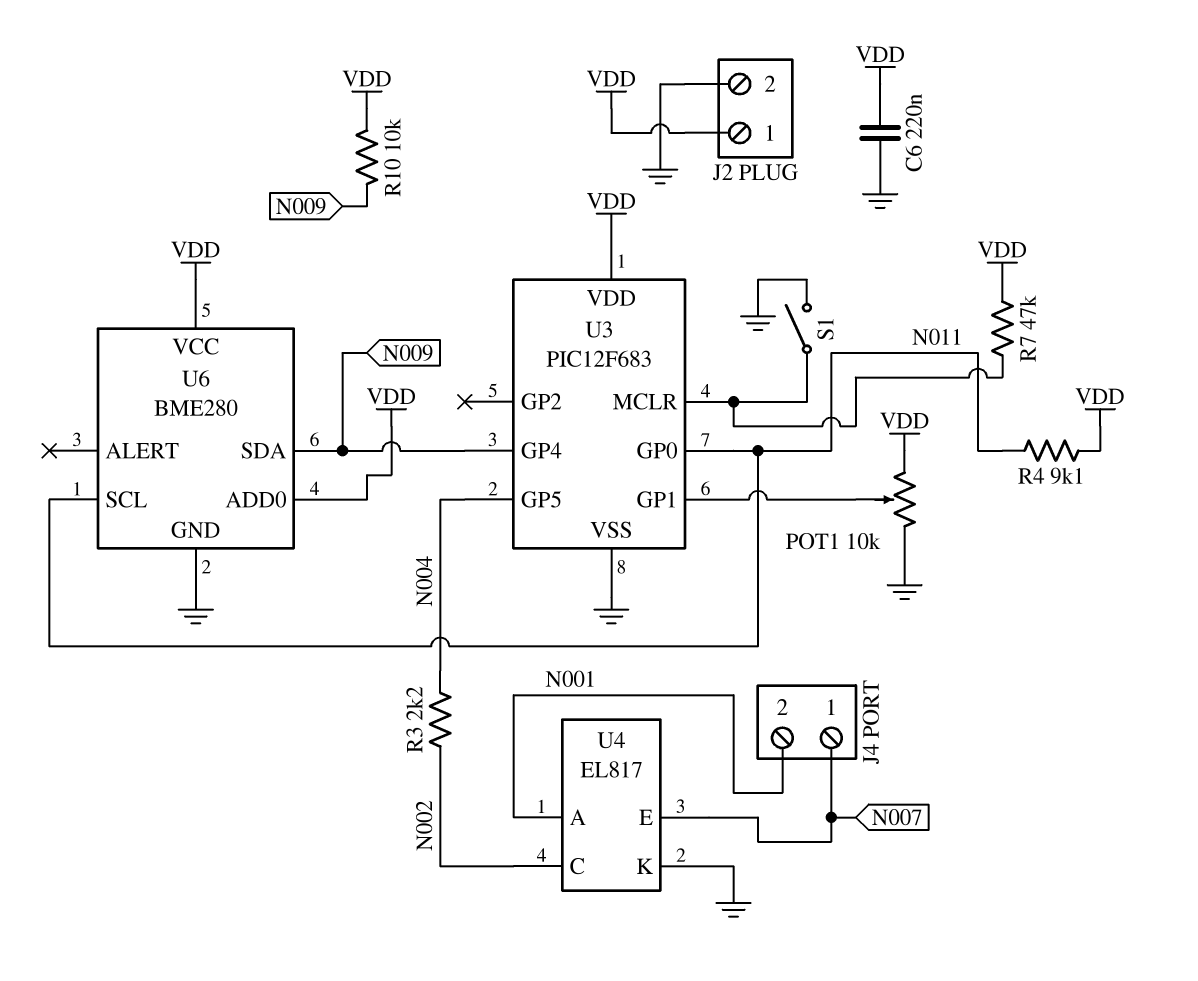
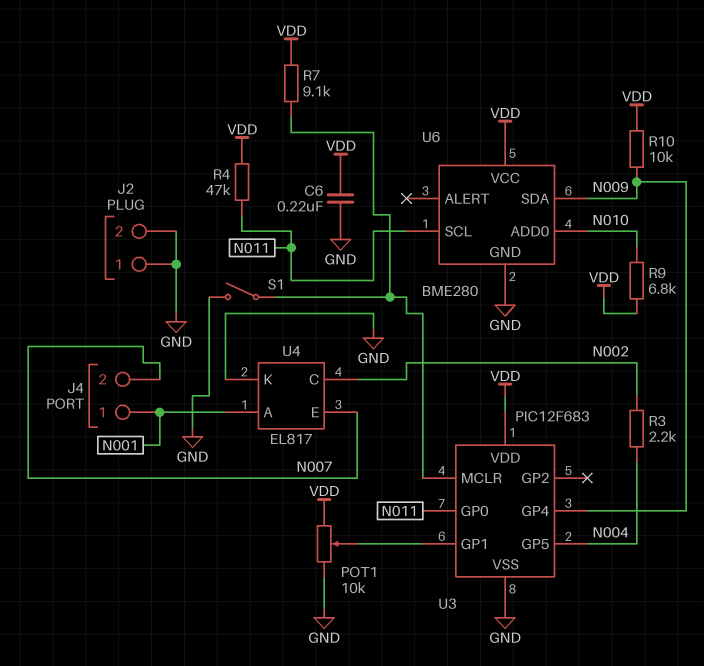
J2 pin 1: VDD -> GND
J4 pin 1: N007 -> N001
J4 pin 2: N001 -> N007
R4: 9.1k (N011, VDD) -> 47k (N011, VDD)
R7: 47k (U3/MCLR, VDD) -> 9.1k (U3/MCLR, VDD)
R9: none -> 6.8k (N010, VDD)
U6 pin ADD0: VDD -> N010

